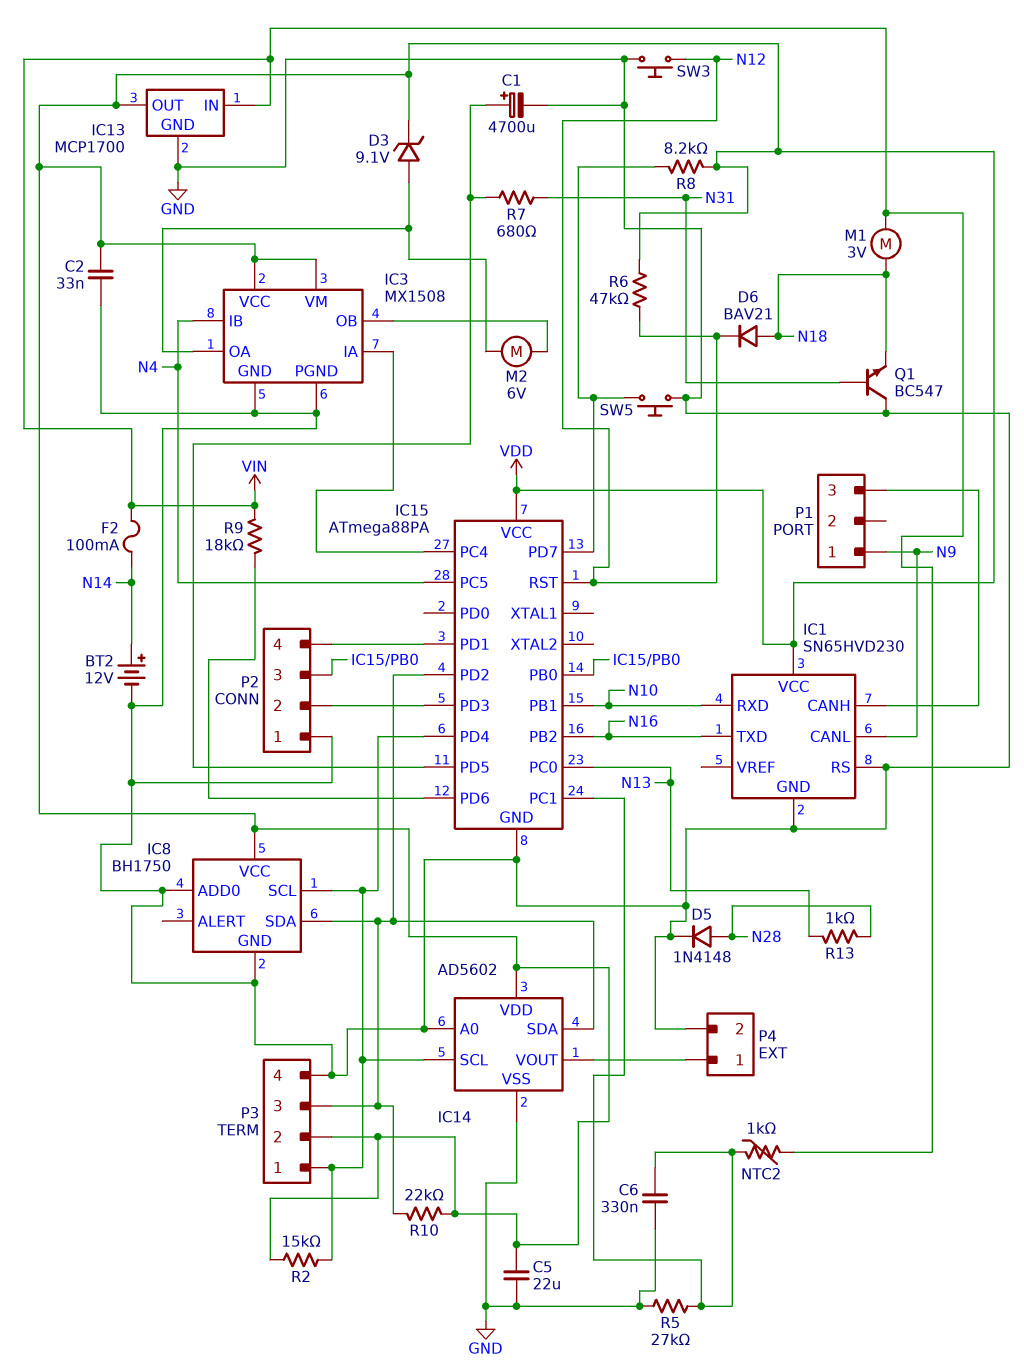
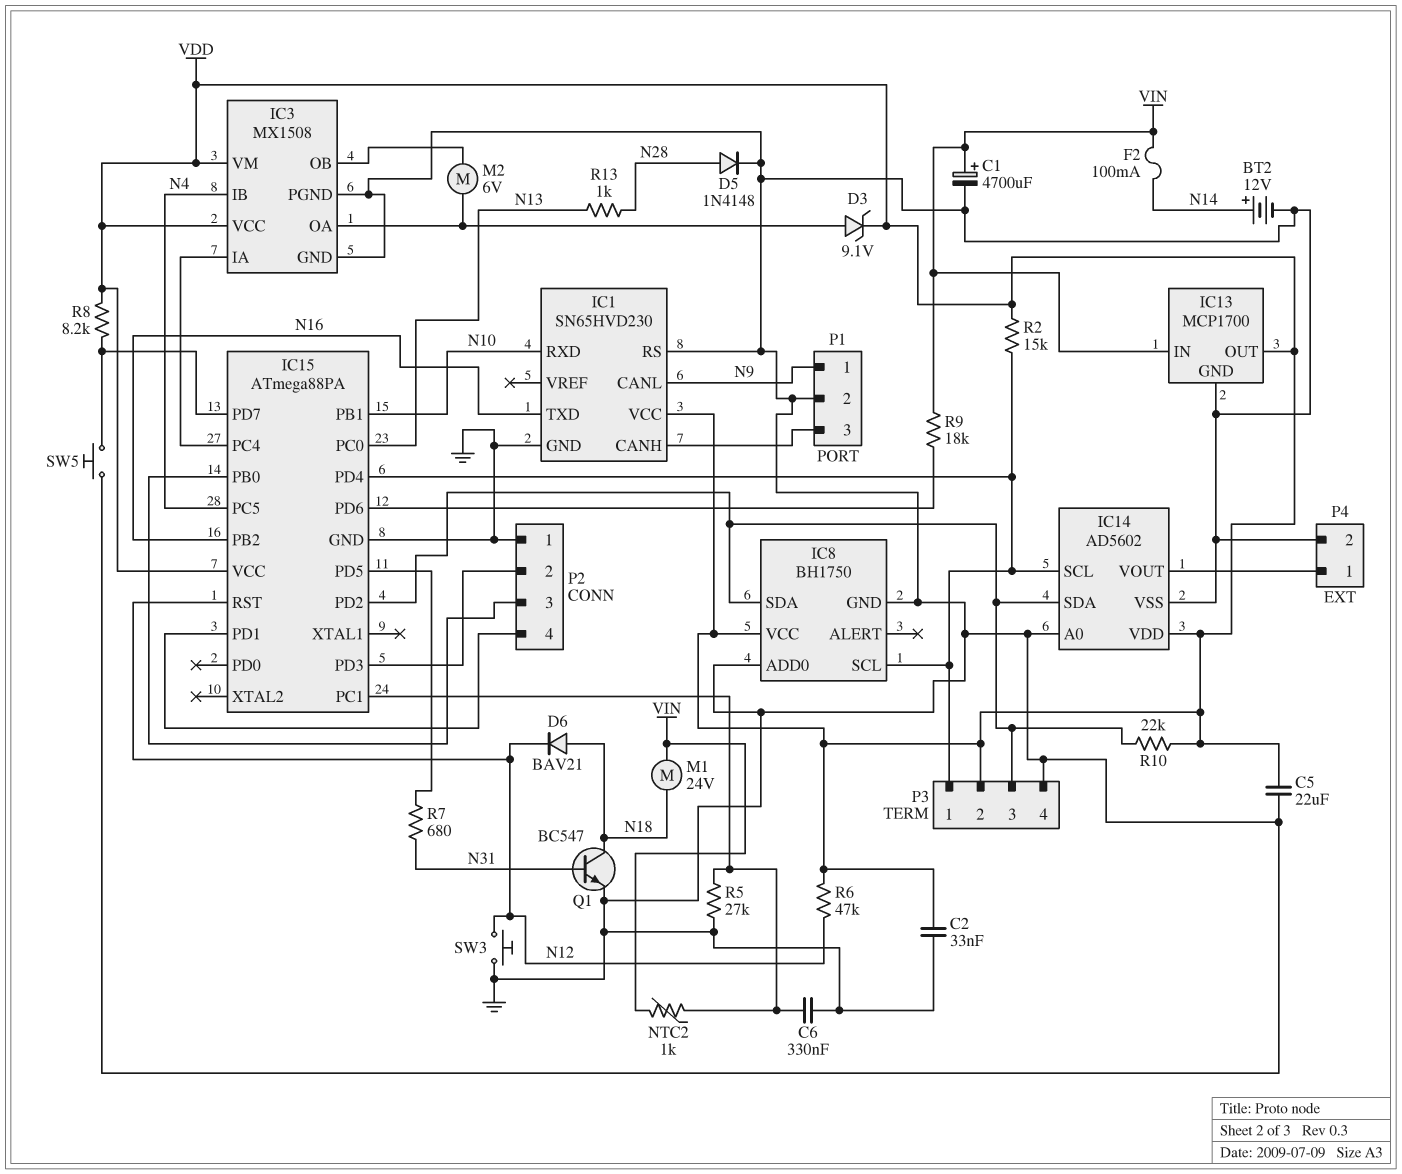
C1: 4700uF (plus IC15/PD5, minus GND) -> 4700uF (plus VIN, minus GND)
M1: motor 3V (N18, VIN) -> motor 24V (N18, VIN)
P1 pin 2: none -> GND
Q1: NPN BC547 (B N31, C GND, E N18) -> NPN BC547 (B N31, C N18, E GND)

